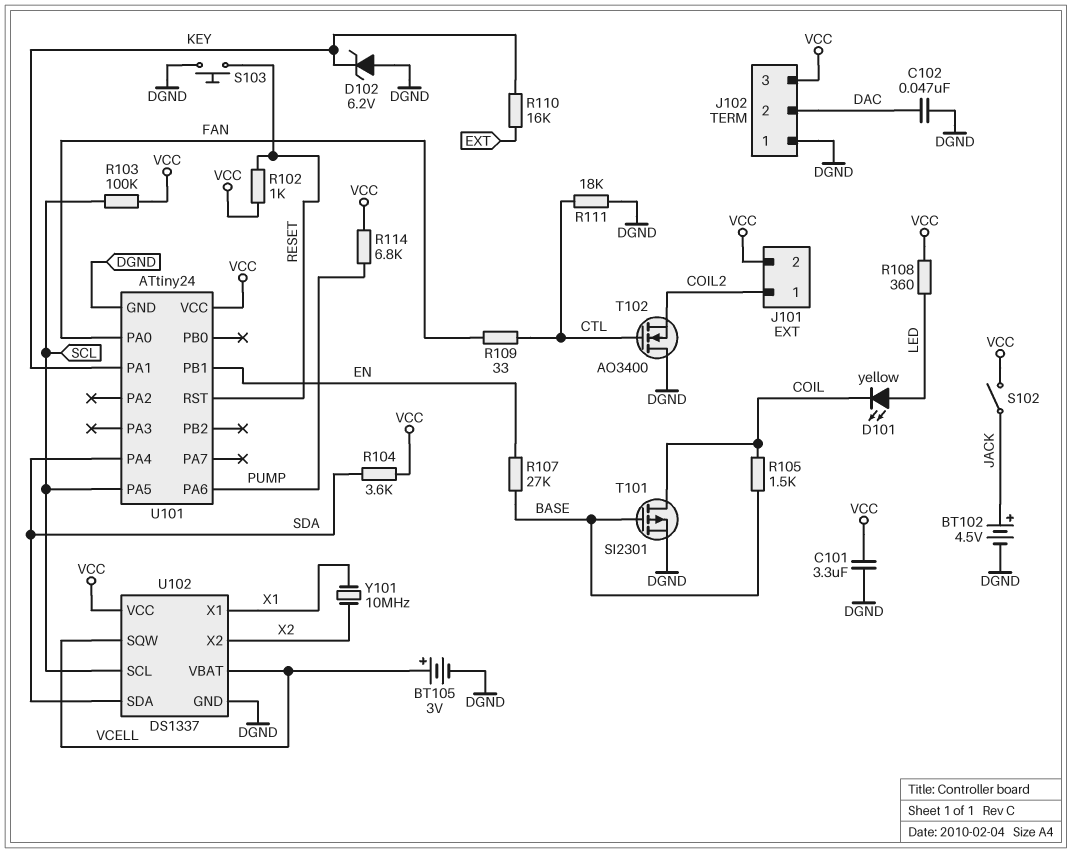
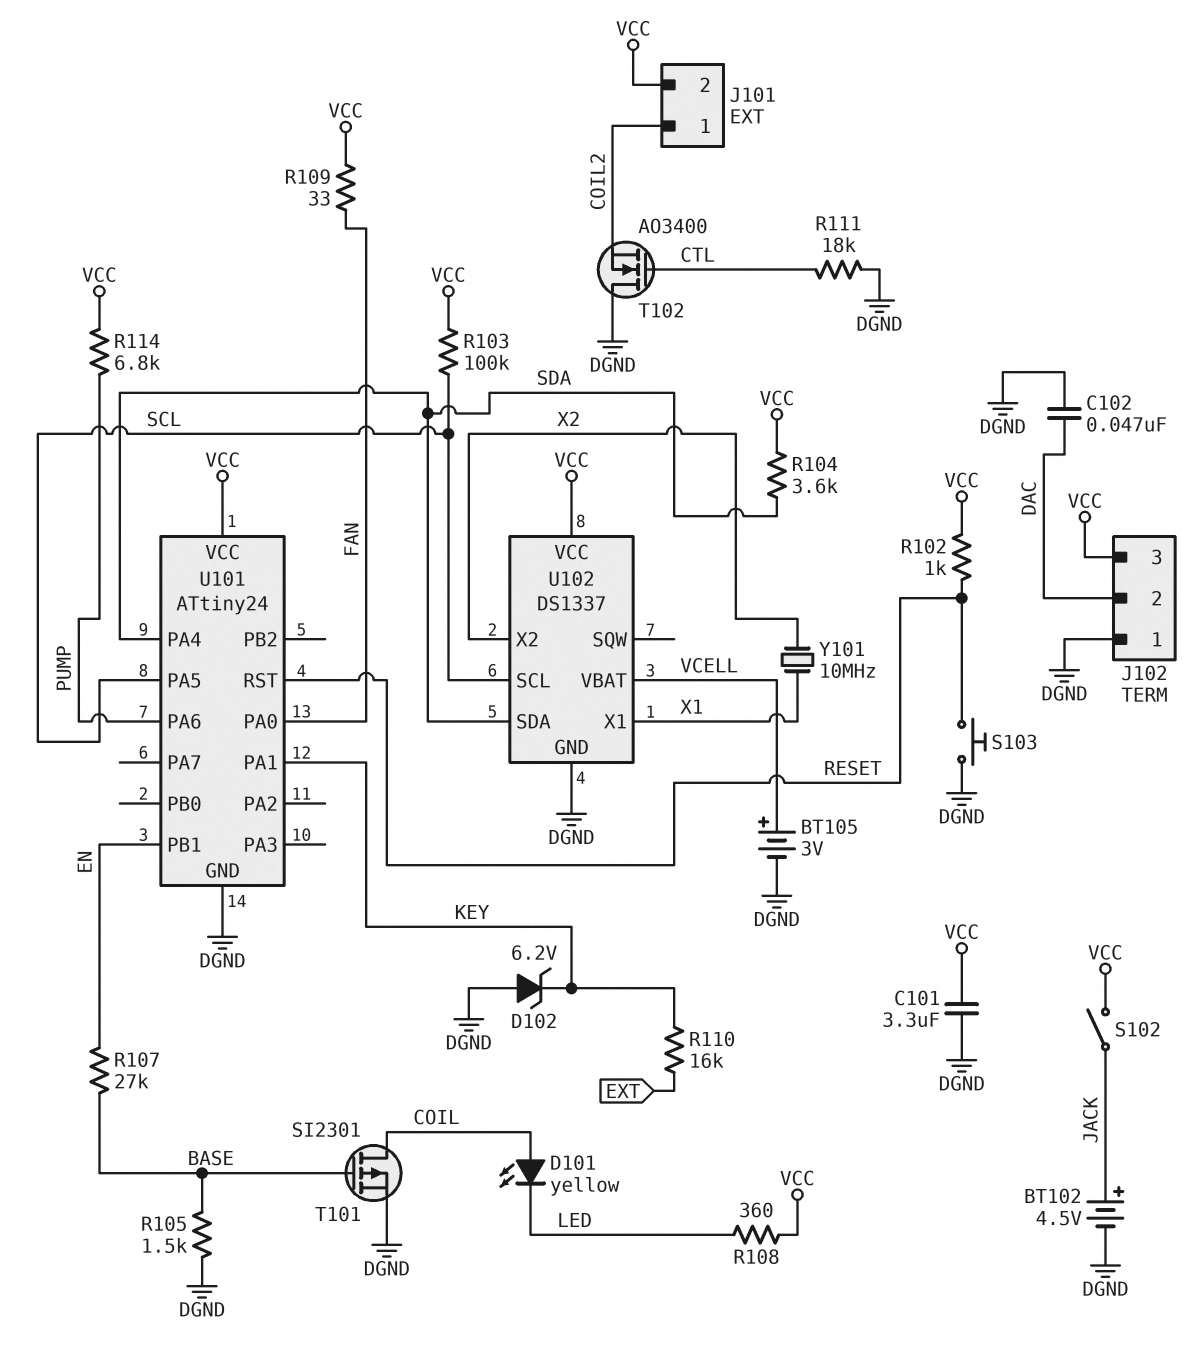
D101: LED yellow (A LED, K COIL) -> LED yellow (A COIL, K LED)
R105: 1.5k (BASE, COIL) -> 1.5k (BASE, DGND)
R109: 33 (CTL, FAN) -> 33 (FAN, VCC)
U102 pin SQW: VCELL -> none

